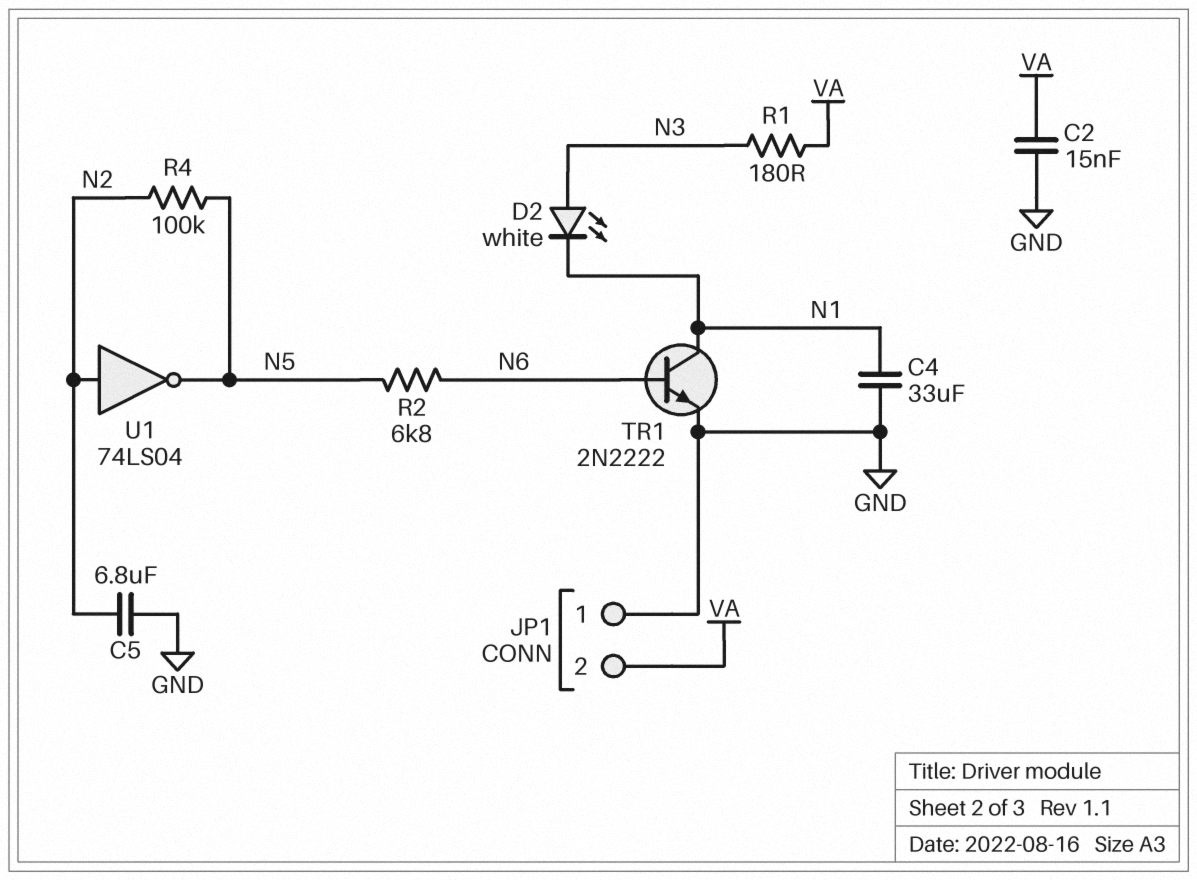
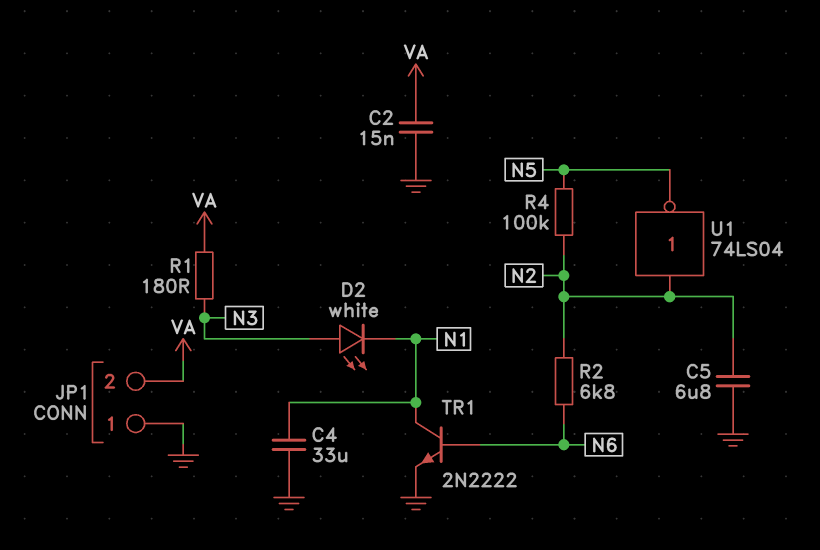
R2: 6.8k (N5, N6) -> 6.8k (N2, N6)

